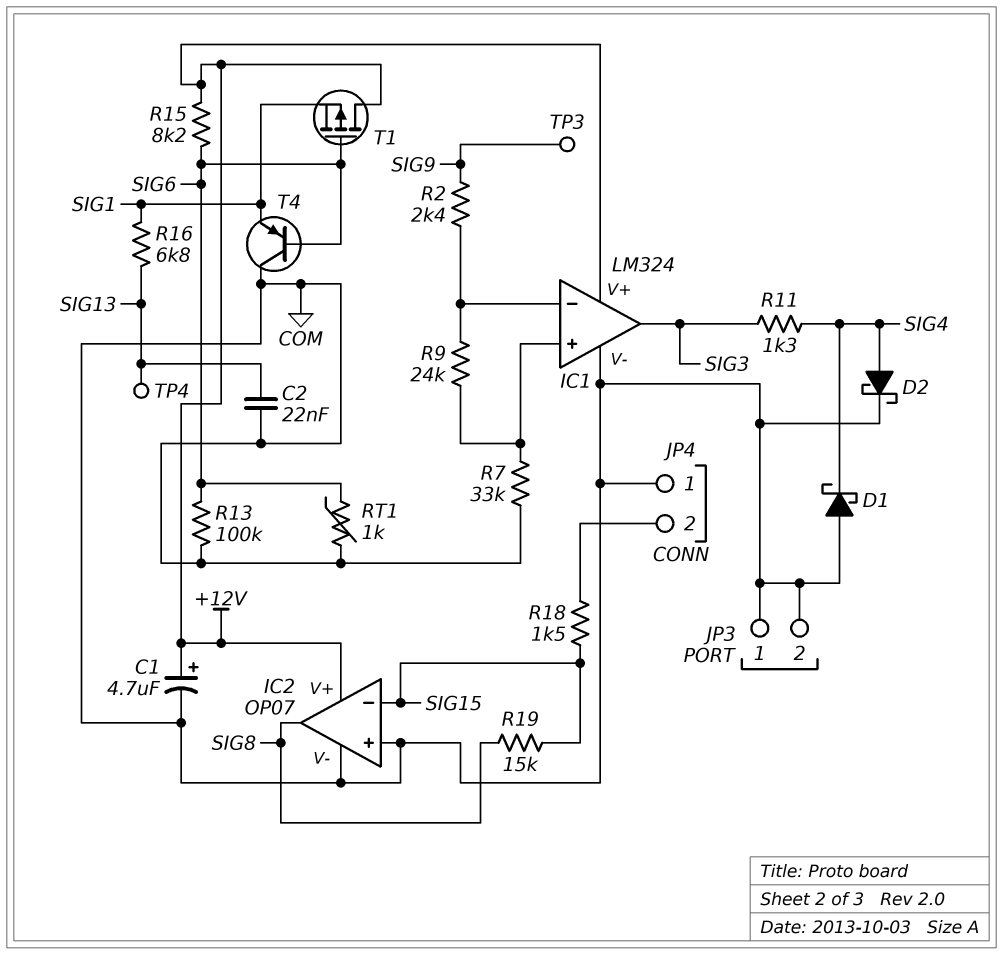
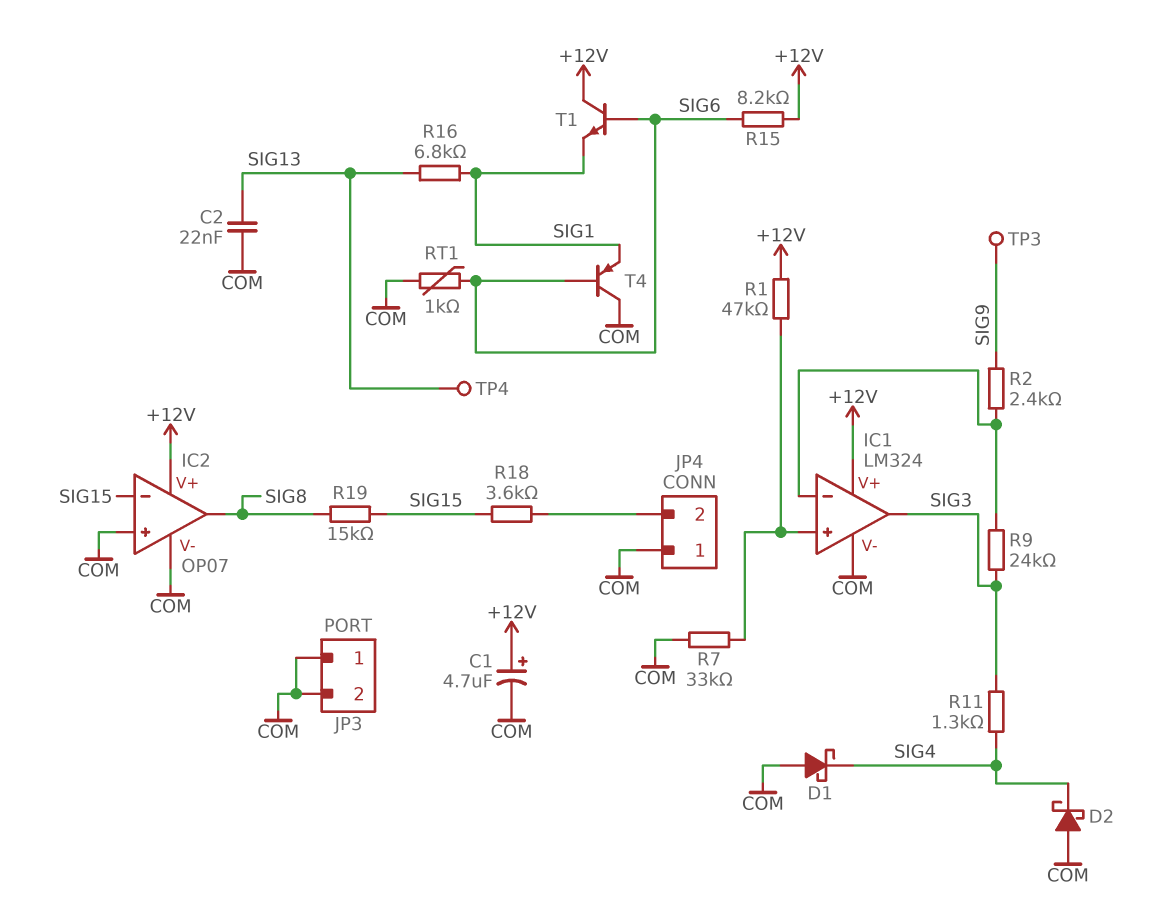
D2: schottky (A SIG4, K COM) -> schottky (A COM, K SIG4)
R1: none -> 47k (+12V, IC1/in+)
R9: 24k (IC1/in+, IC1/in-) -> 24k (IC1/in-, SIG3)
R13: 100k (COM, SIG6) -> none
R18: 1.5k (JP4/2, SIG15) -> 3.6k (JP4/2, SIG15)
T1: PMOS (G SIG6, D +12V, S SIG1) -> NPN (B SIG6, C +12V, E SIG1)

